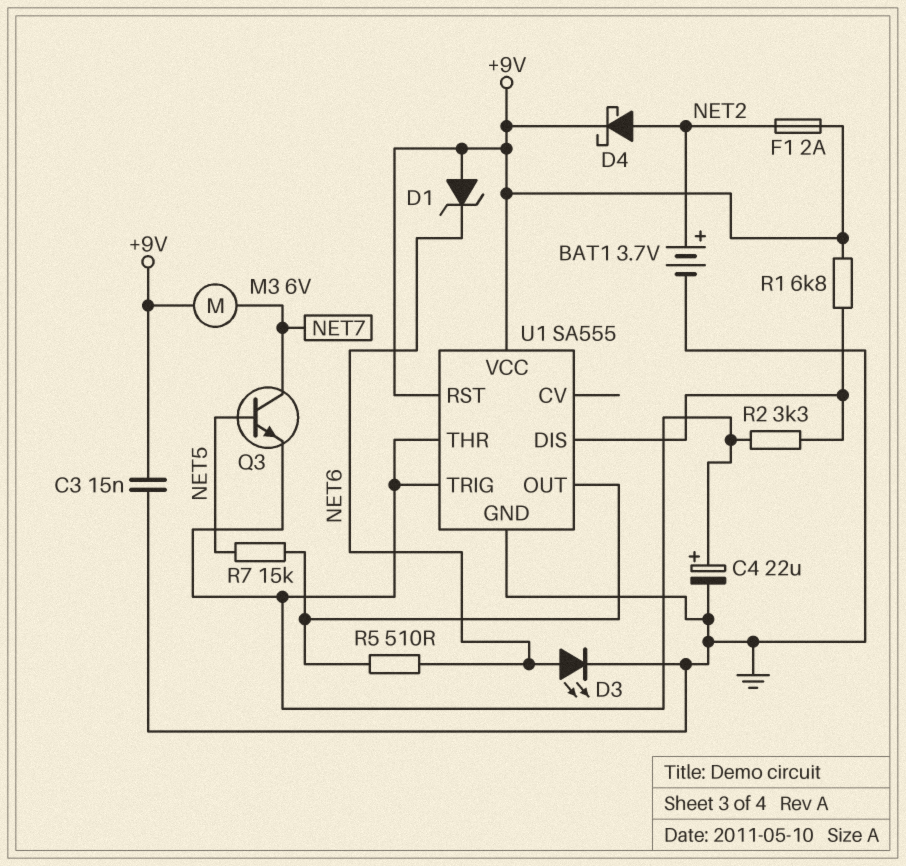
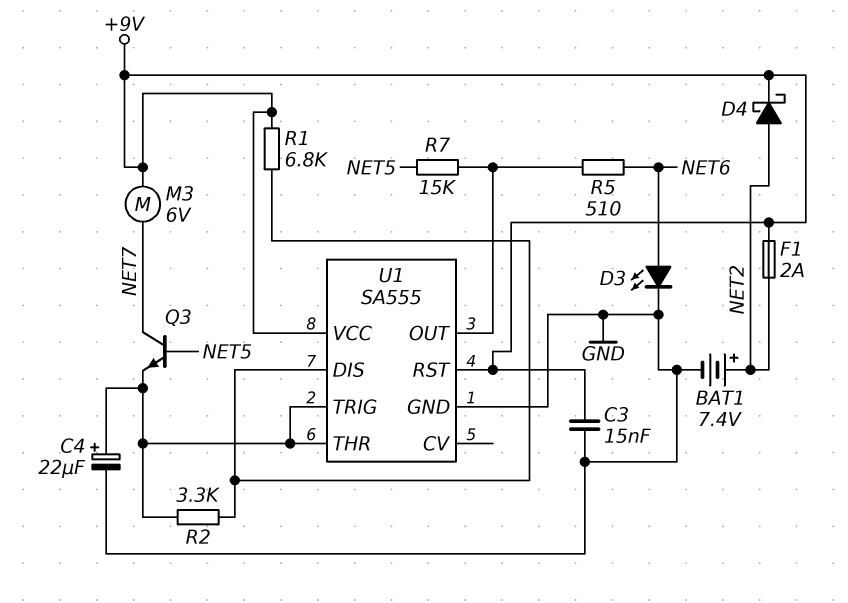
BAT1: 3.7V (plus NET2, minus GND) -> 7.4V (plus NET2, minus GND)
D1: zener (A +9V, K NET6) -> none

